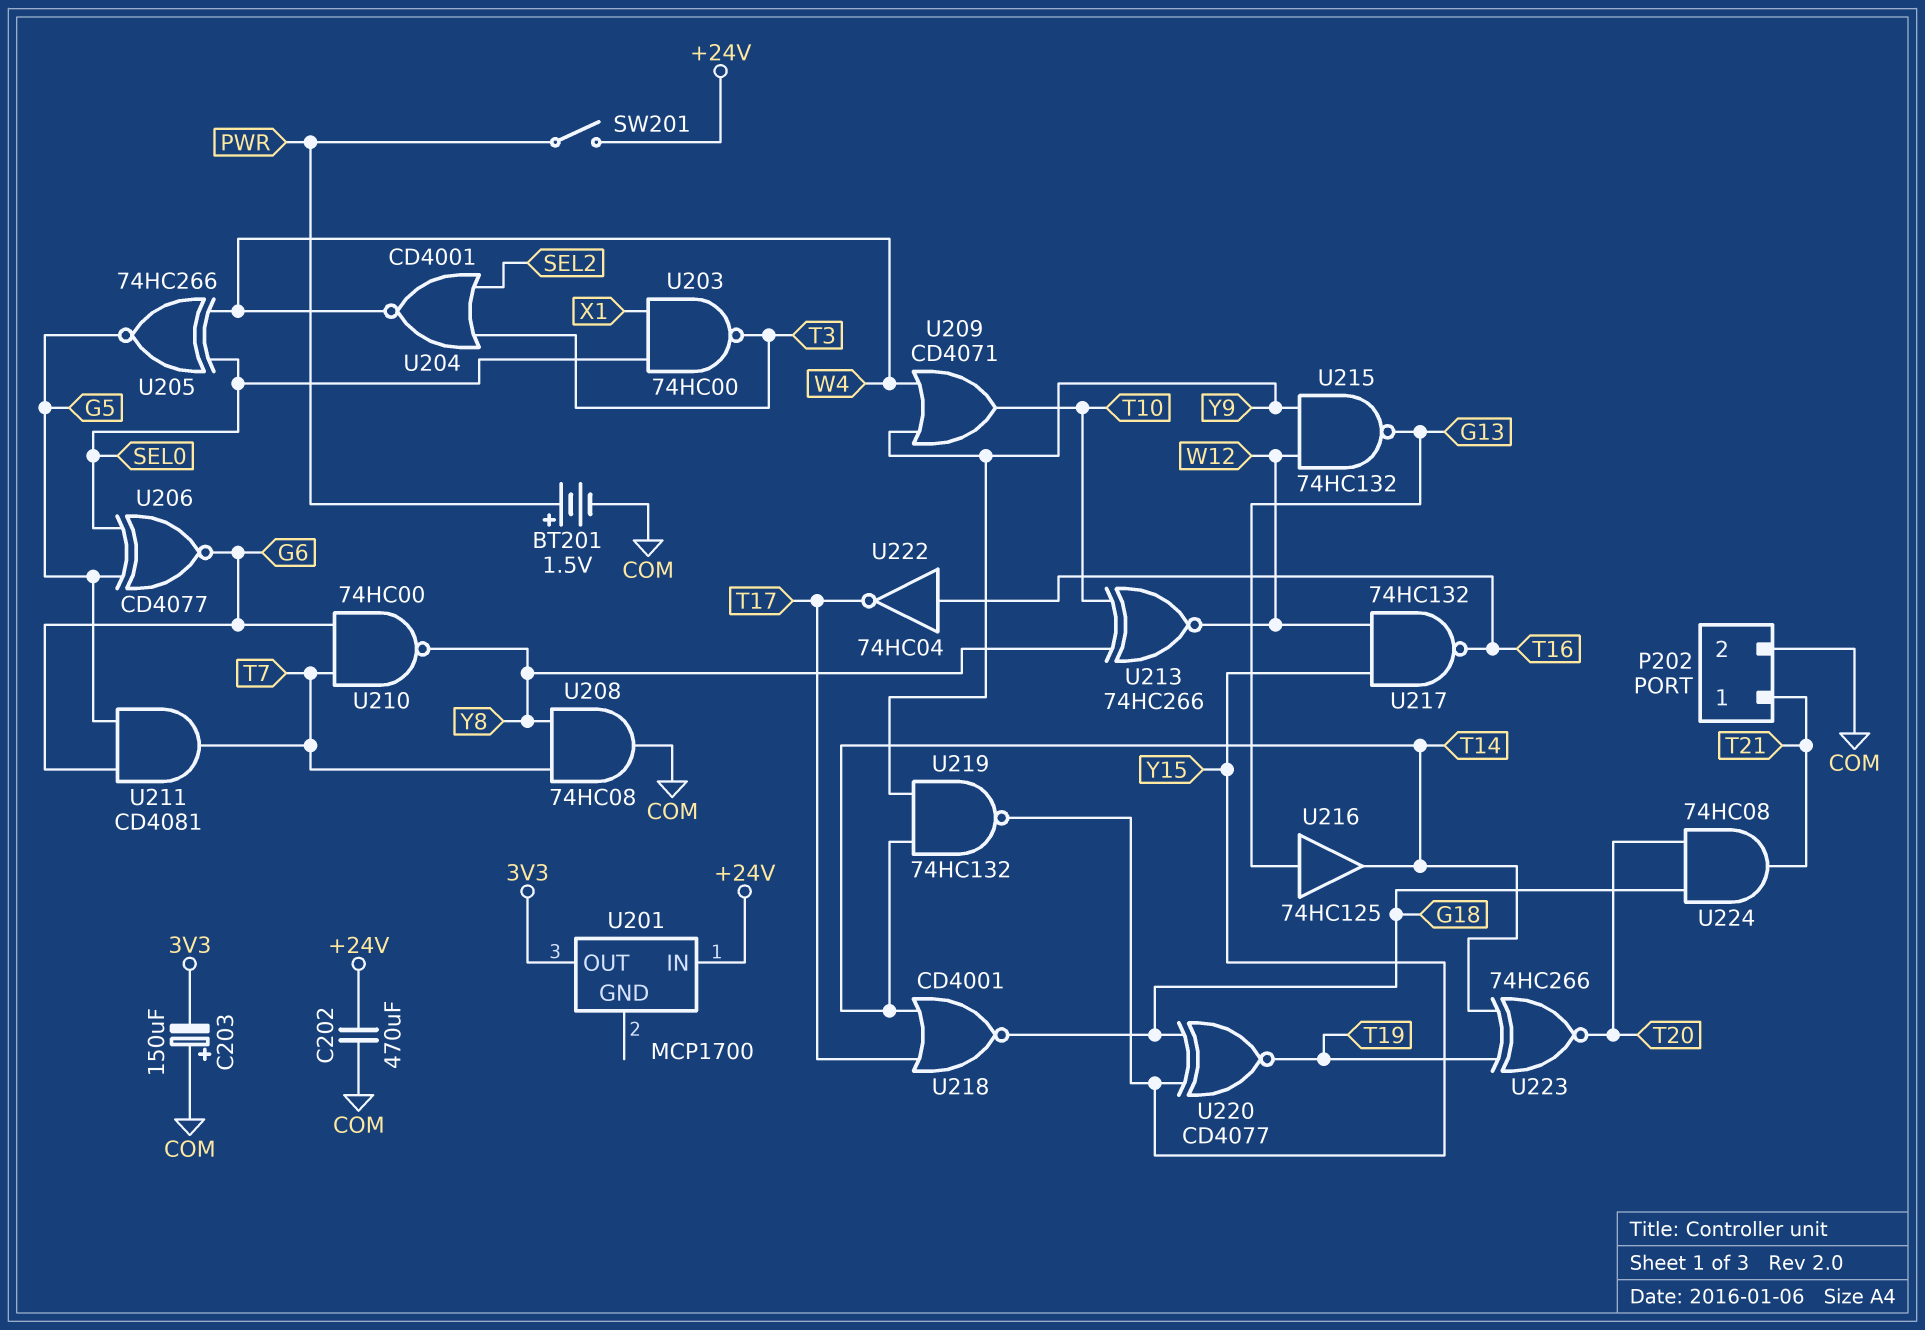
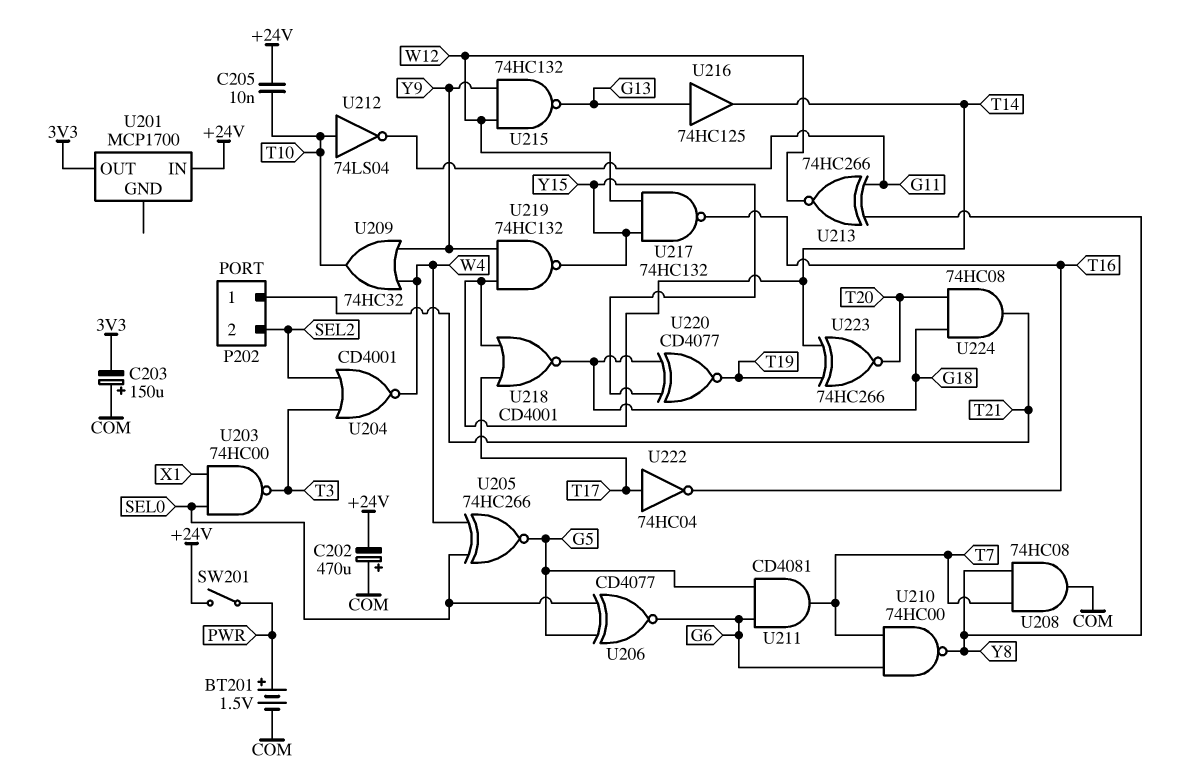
C202: 470uF (+24V, COM) -> 470uF (plus COM, minus +24V)
C205: none -> 10nF (+24V, T10)
P202 pin 2: COM -> SEL2
U209: OR CD4071 (in W4, in Y9, out T10) -> OR 74HC32 (in W4, in Y9, out T10)
U212: none -> NOT 74LS04 (in T10, out G11)
U213: XNOR 74HC266 (in T10, in Y8, out W12) -> XNOR 74HC266 (in G11, in Y8, out W12)
U222: NOT 74HC04 (in T16, out T17) -> NOT 74HC04 (in T17, out T16)

